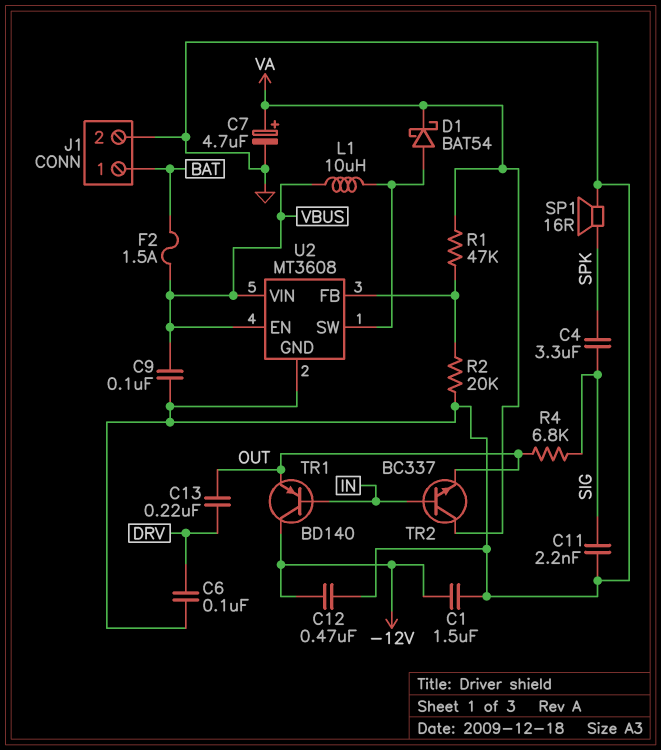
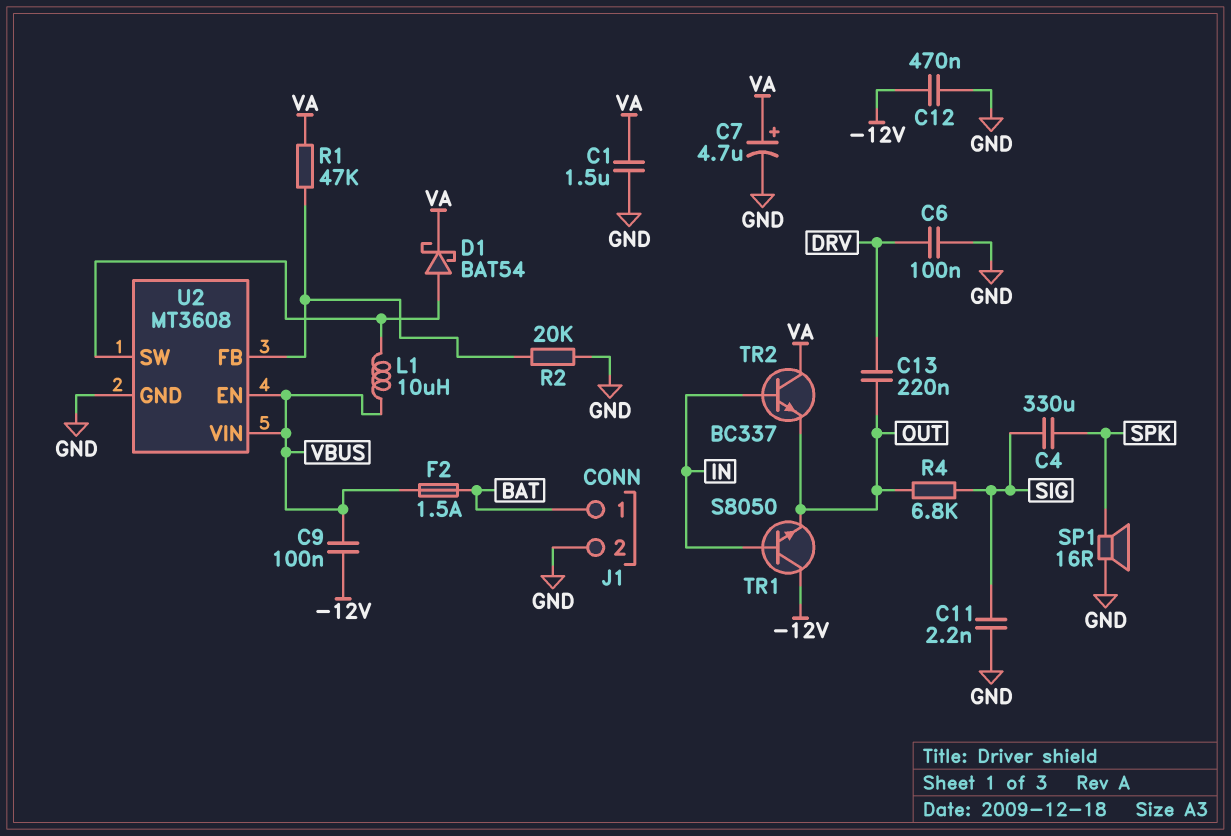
C1: 1.5uF (-12V, GND) -> 1.5uF (GND, VA)
C4: 3.3uF (SIG, SPK) -> 330uF (SIG, SPK)
C9: 100nF (GND, VBUS) -> 100nF (-12V, VBUS)
TR1: PNP BD140 (B IN, C -12V, E OUT) -> NPN S8050 (B IN, C -12V, E OUT)

